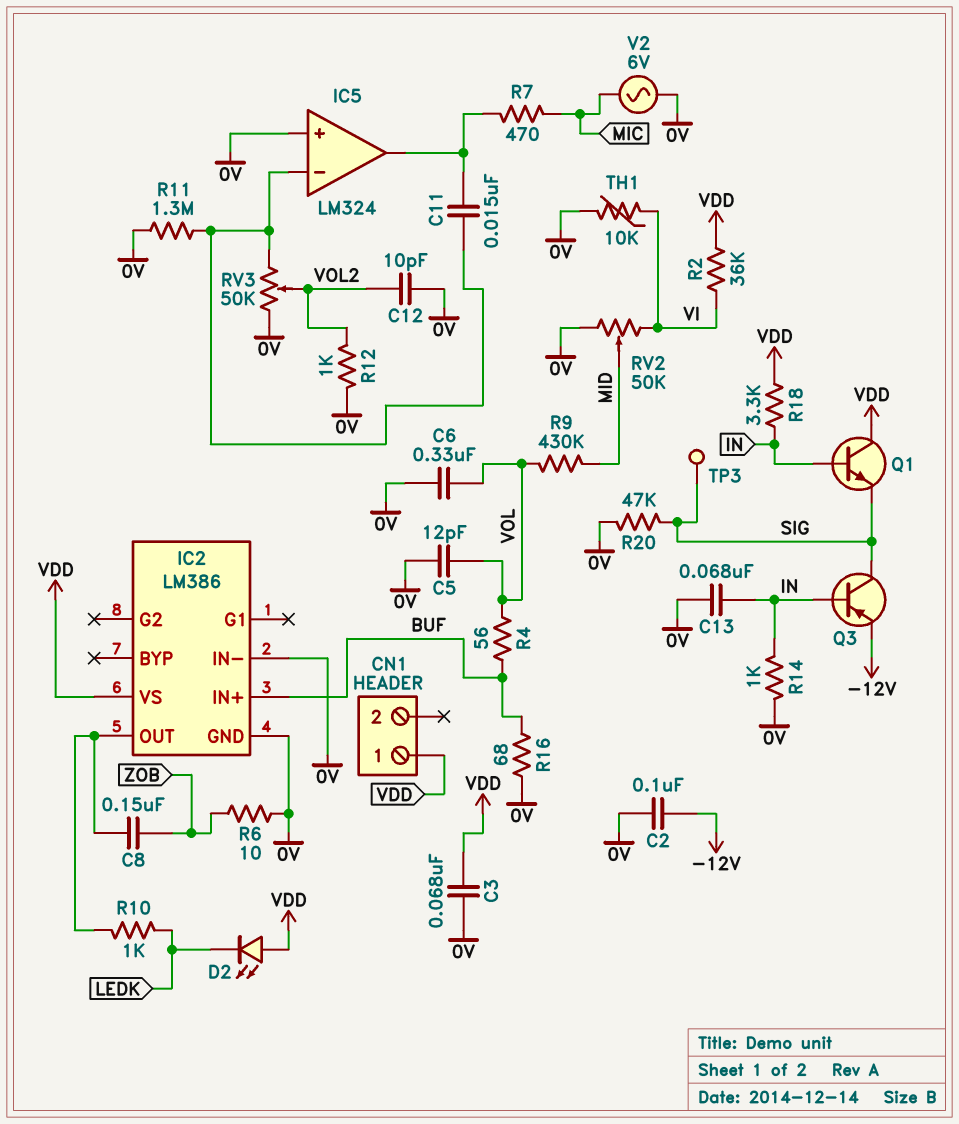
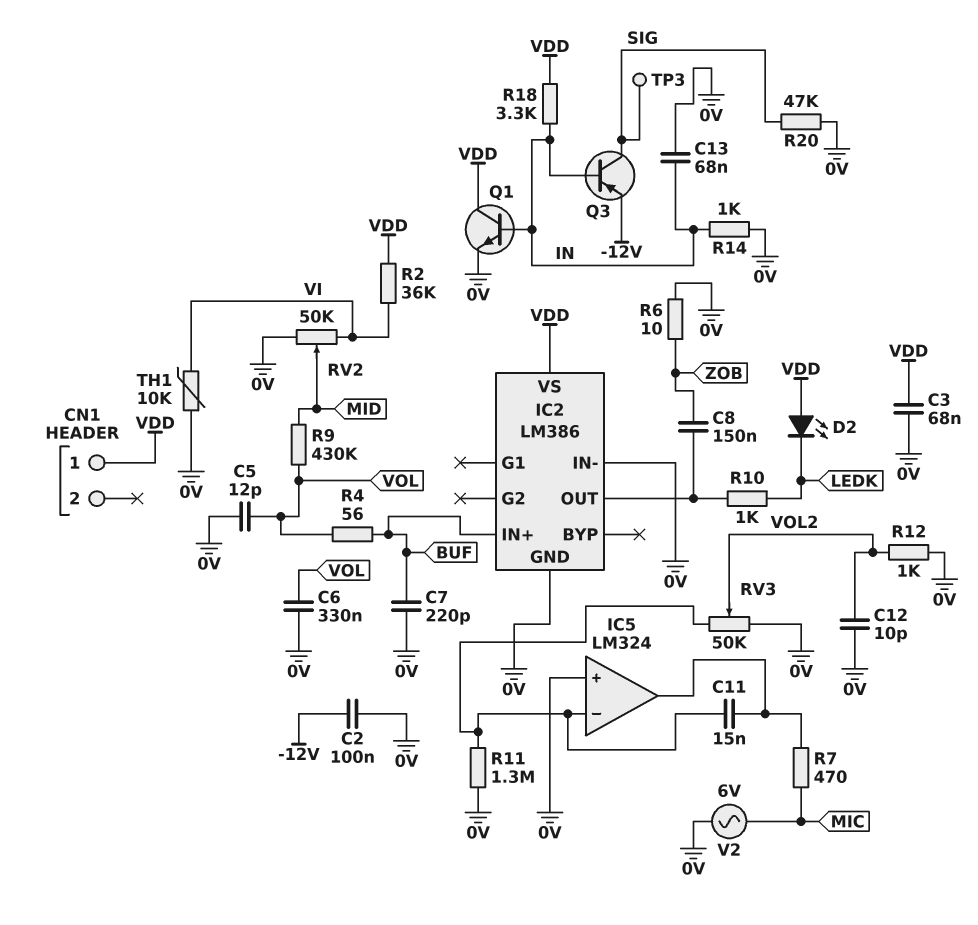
C7: none -> 220pF (0V, BUF)
Q1: NPN (B IN, C VDD, E SIG) -> NPN (B IN, C VDD, E 0V)
R16: 68 (0V, BUF) -> none

